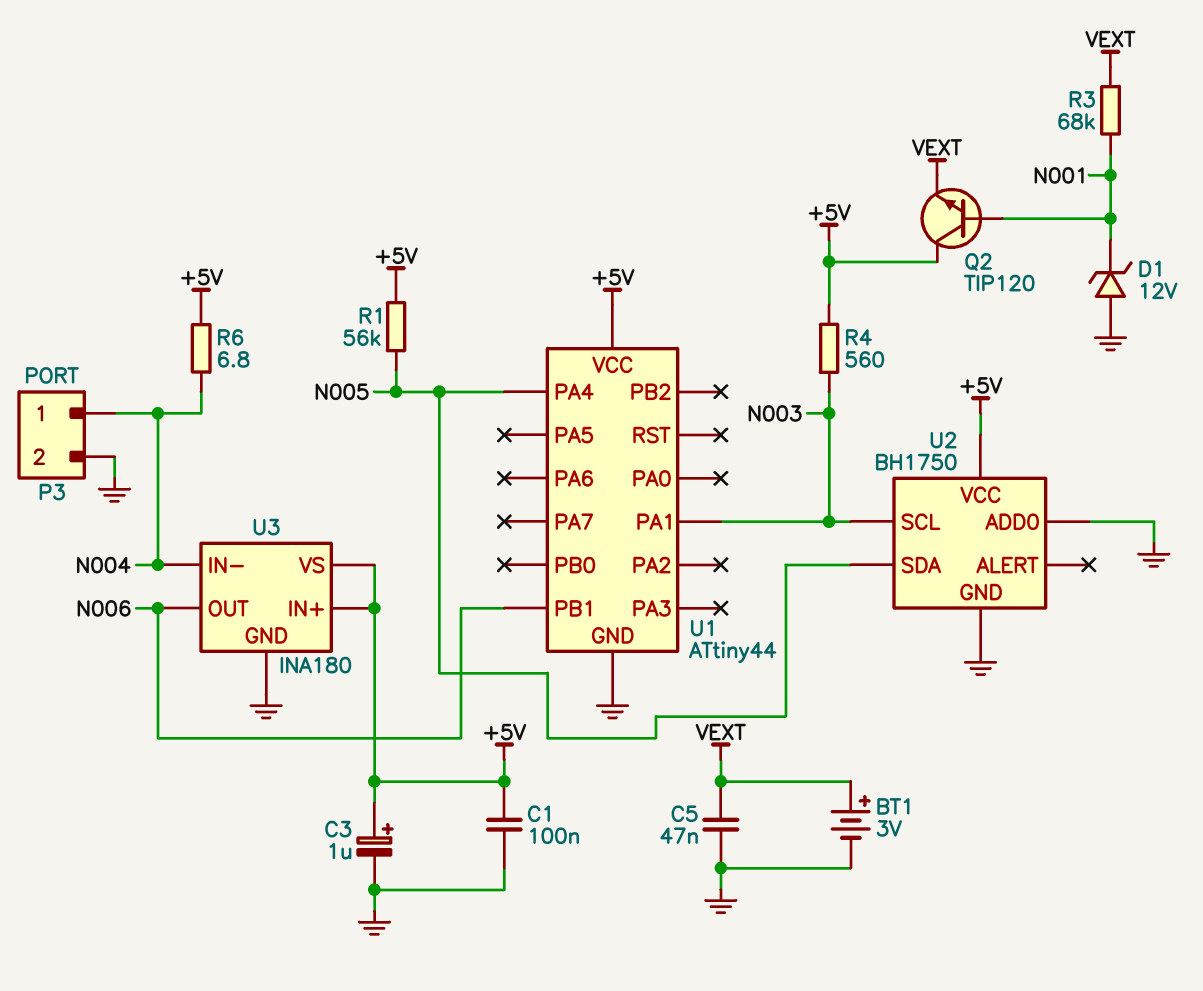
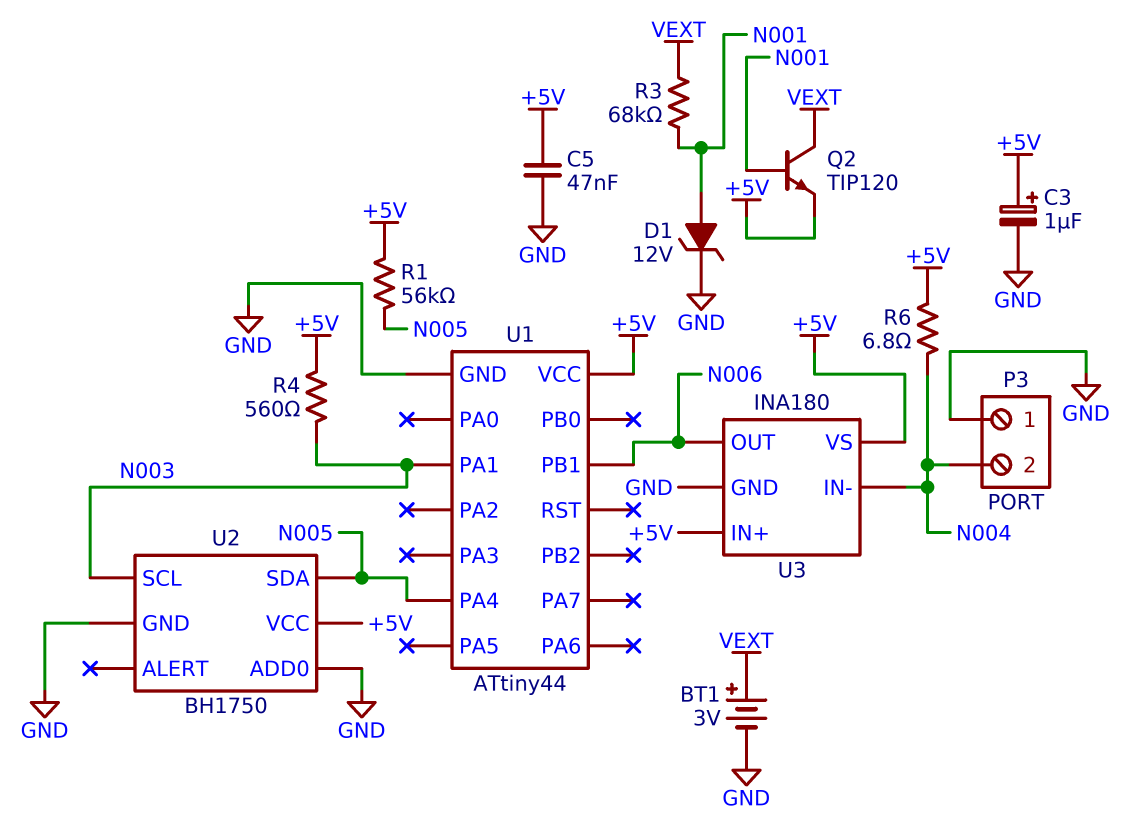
C1: 100nF (+5V, GND) -> none
C5: 47nF (GND, VEXT) -> 47nF (+5V, GND)
D1: zener 12V (A GND, K N001) -> zener 12V (A N001, K GND)
P3 pin 1: N004 -> GND
P3 pin 2: GND -> N004
Q2: NPN TIP120 (B N001, C +5V, E VEXT) -> NPN TIP120 (B N001, C VEXT, E +5V)

